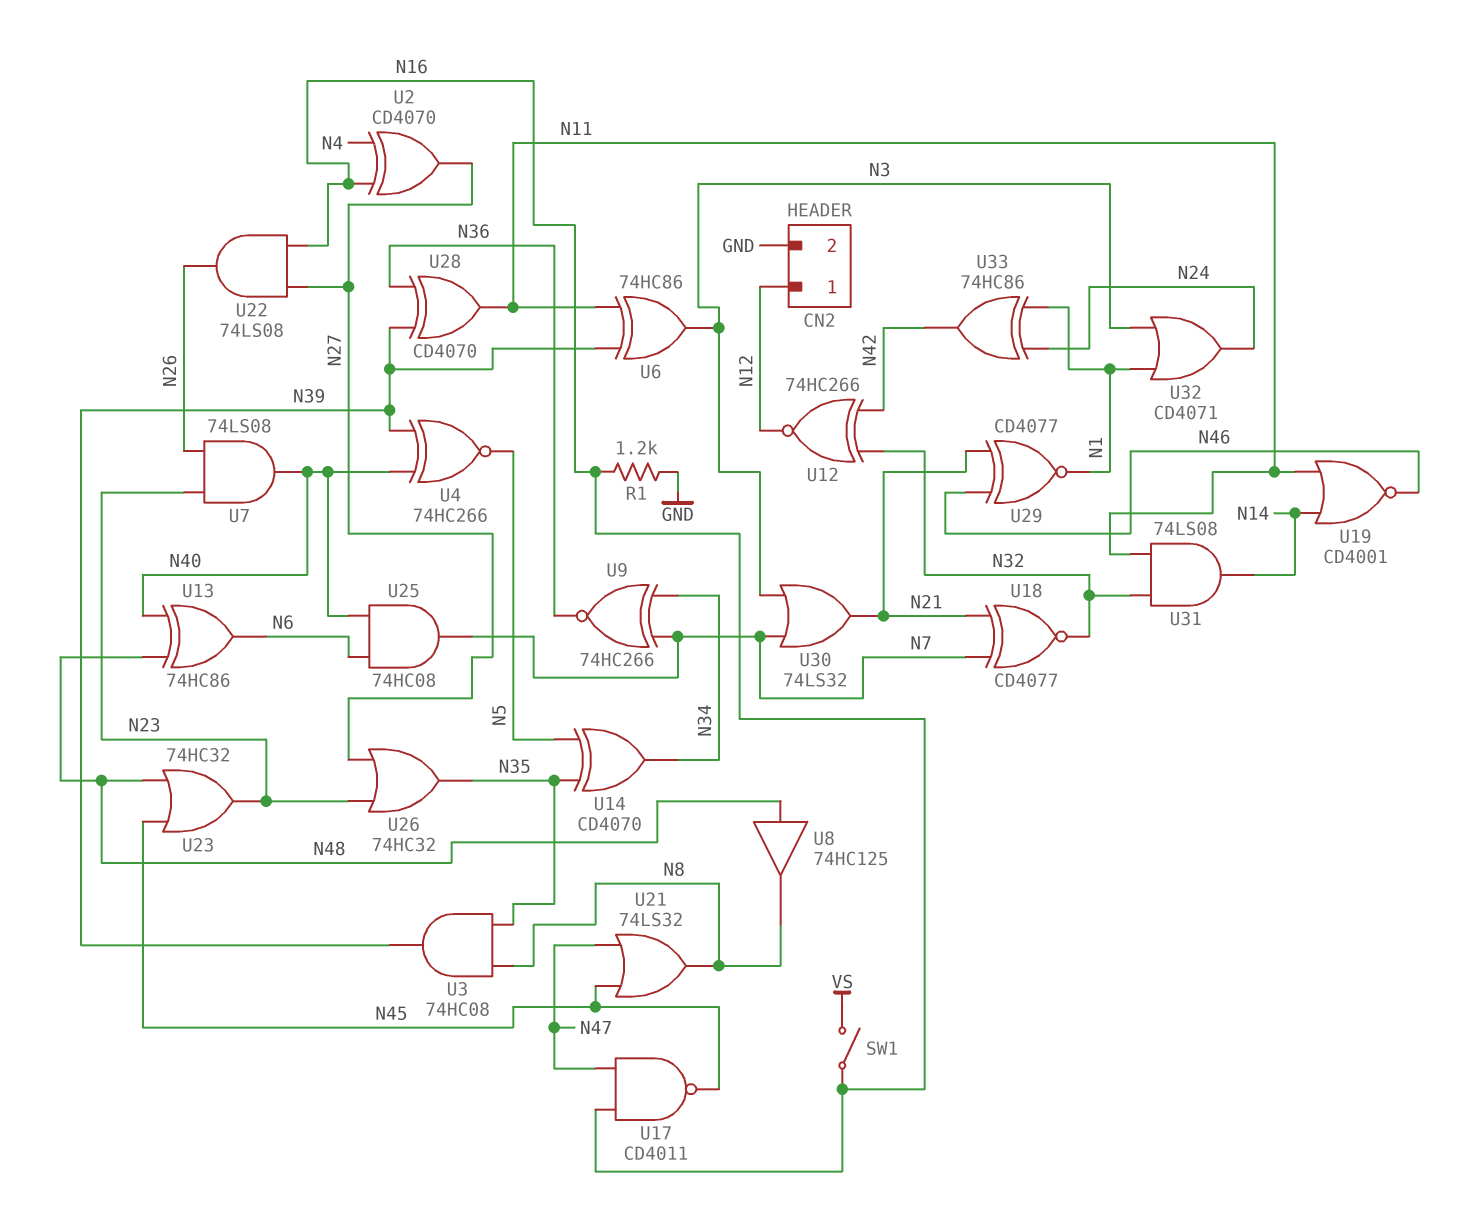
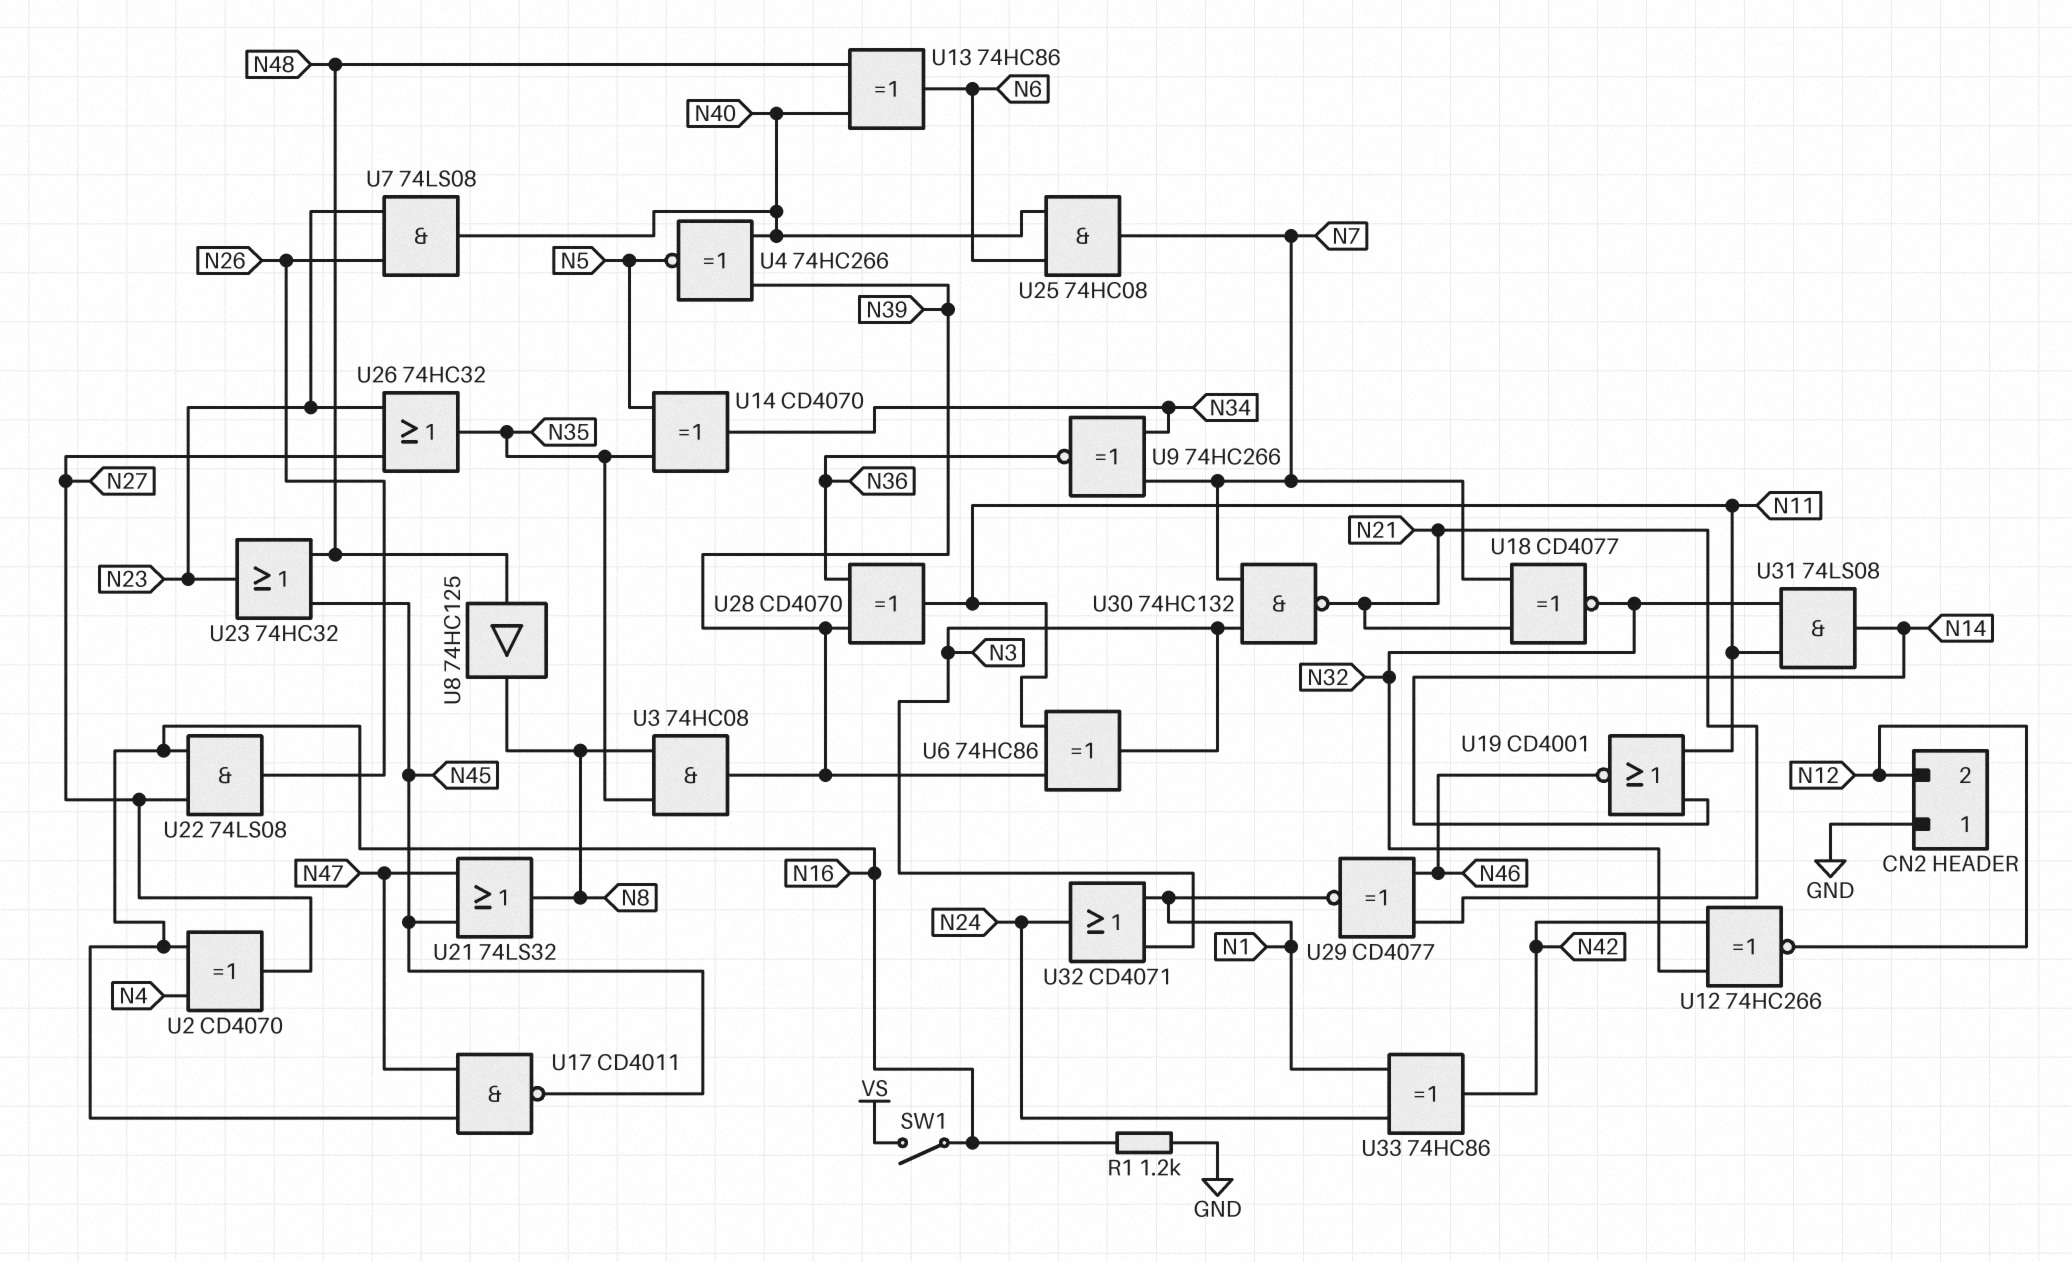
CN2 pin 1: N12 -> GND
CN2 pin 2: GND -> N12
U30: OR 74LS32 (in N3, in N7, out N21) -> NAND 74HC132 (in N3, in N7, out N21)

